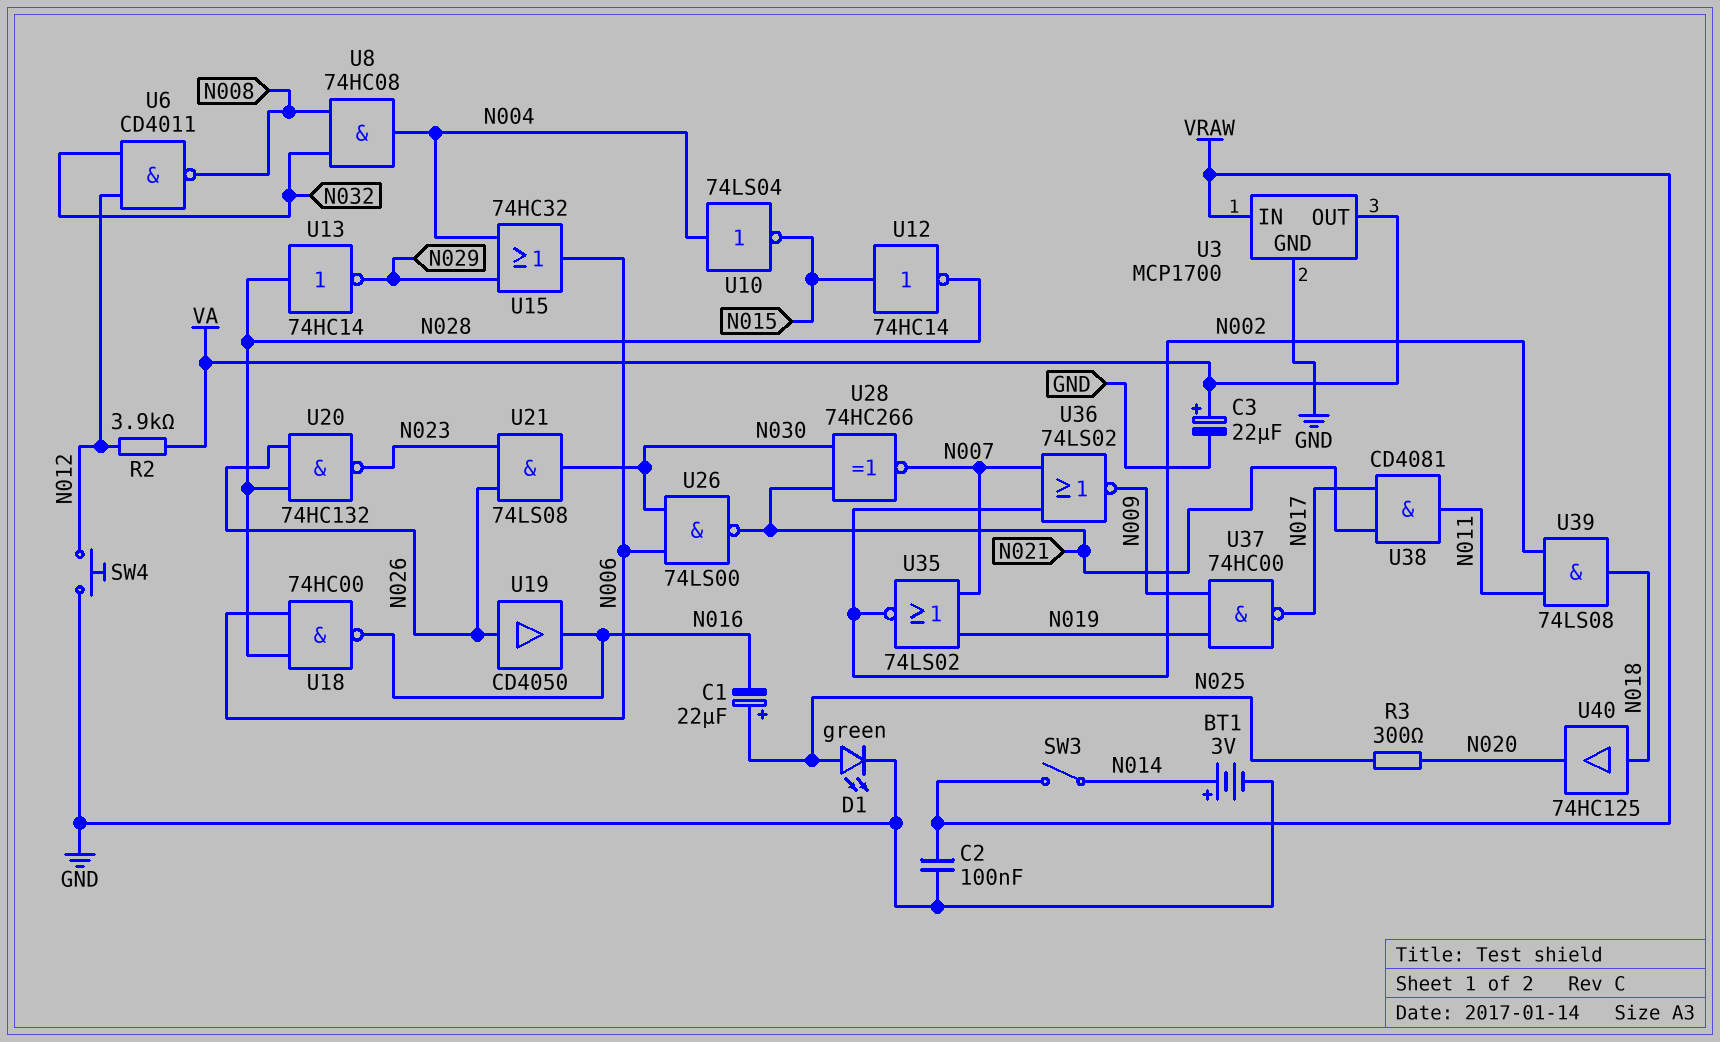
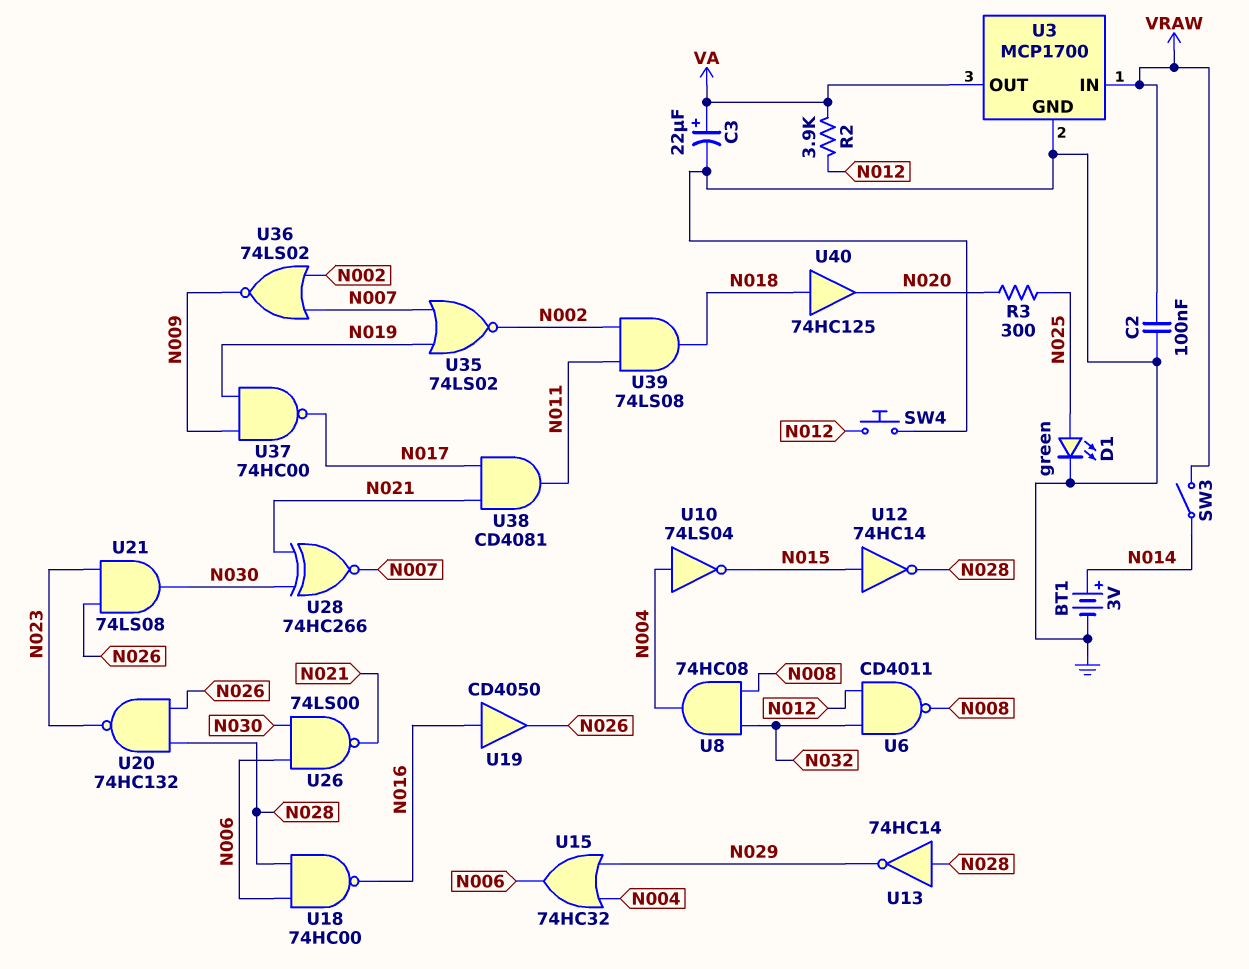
C1: 22uF (plus N025, minus N016) -> none
U19: buffer CD4050 (in N026, out N016) -> buffer CD4050 (in N016, out N026)

